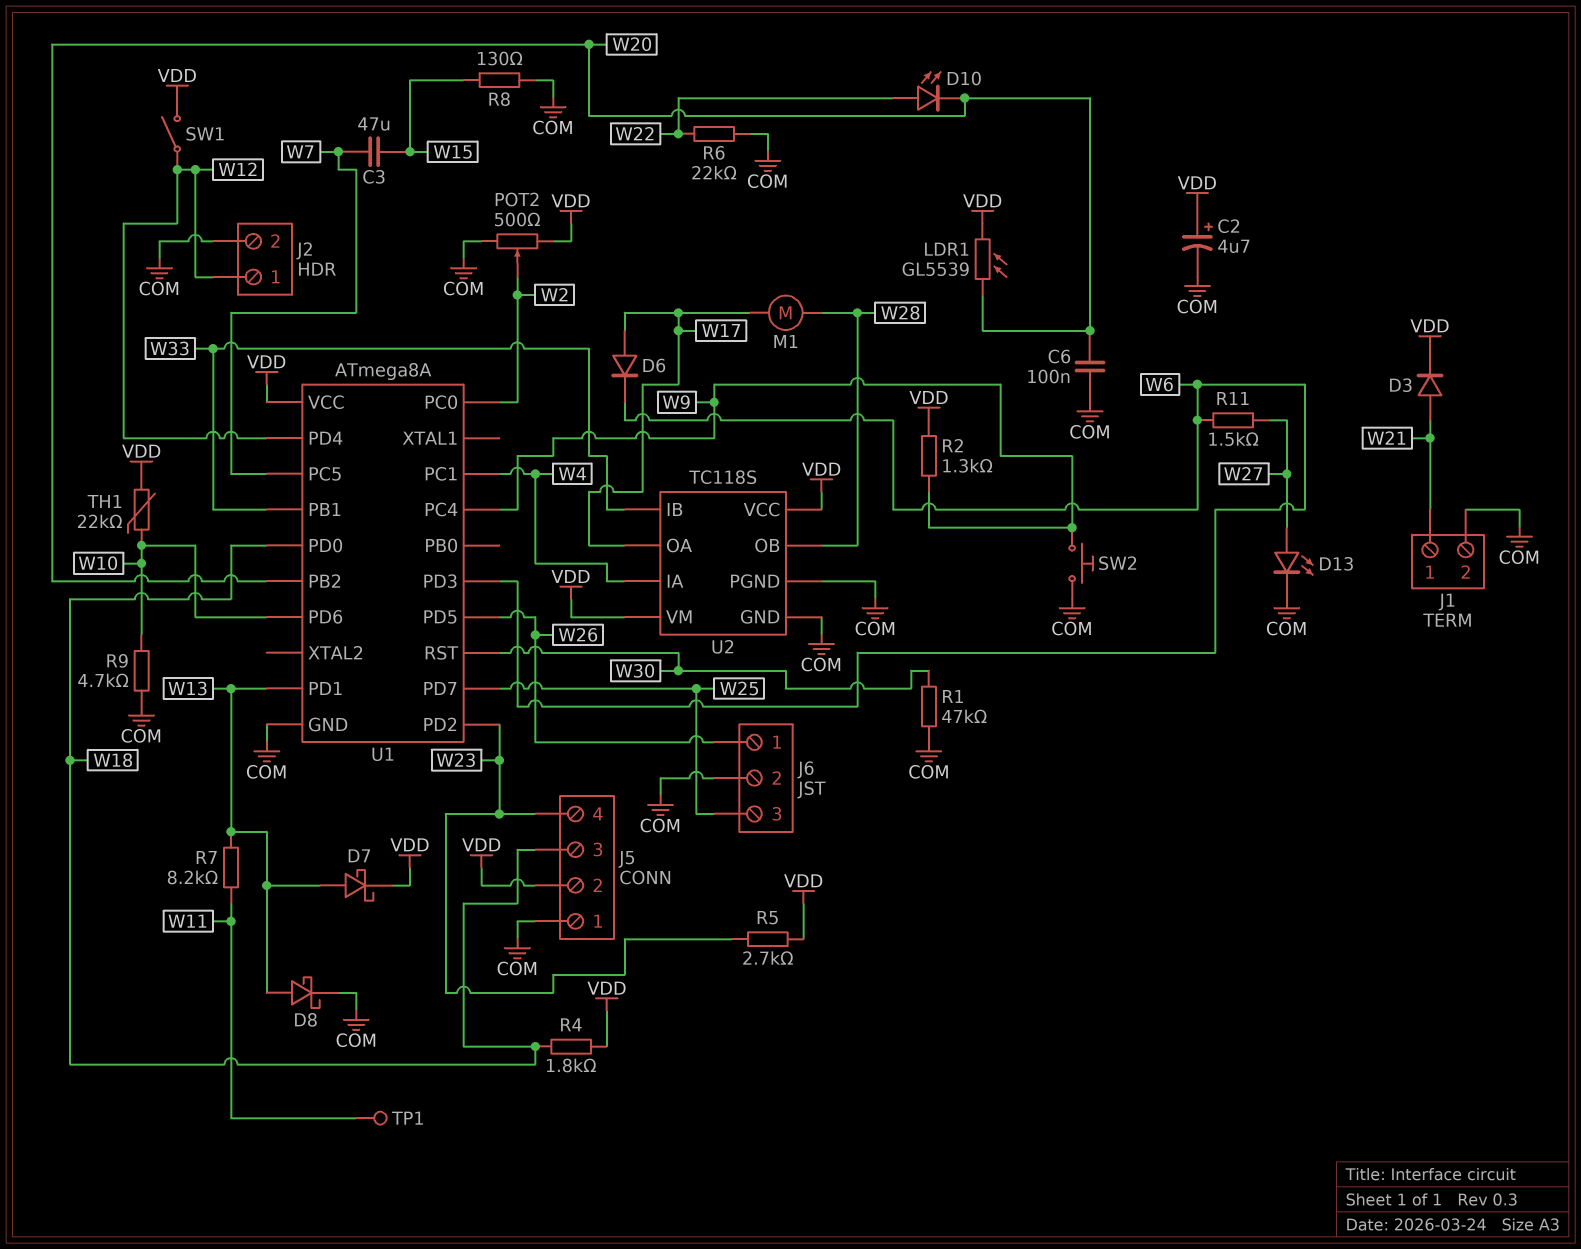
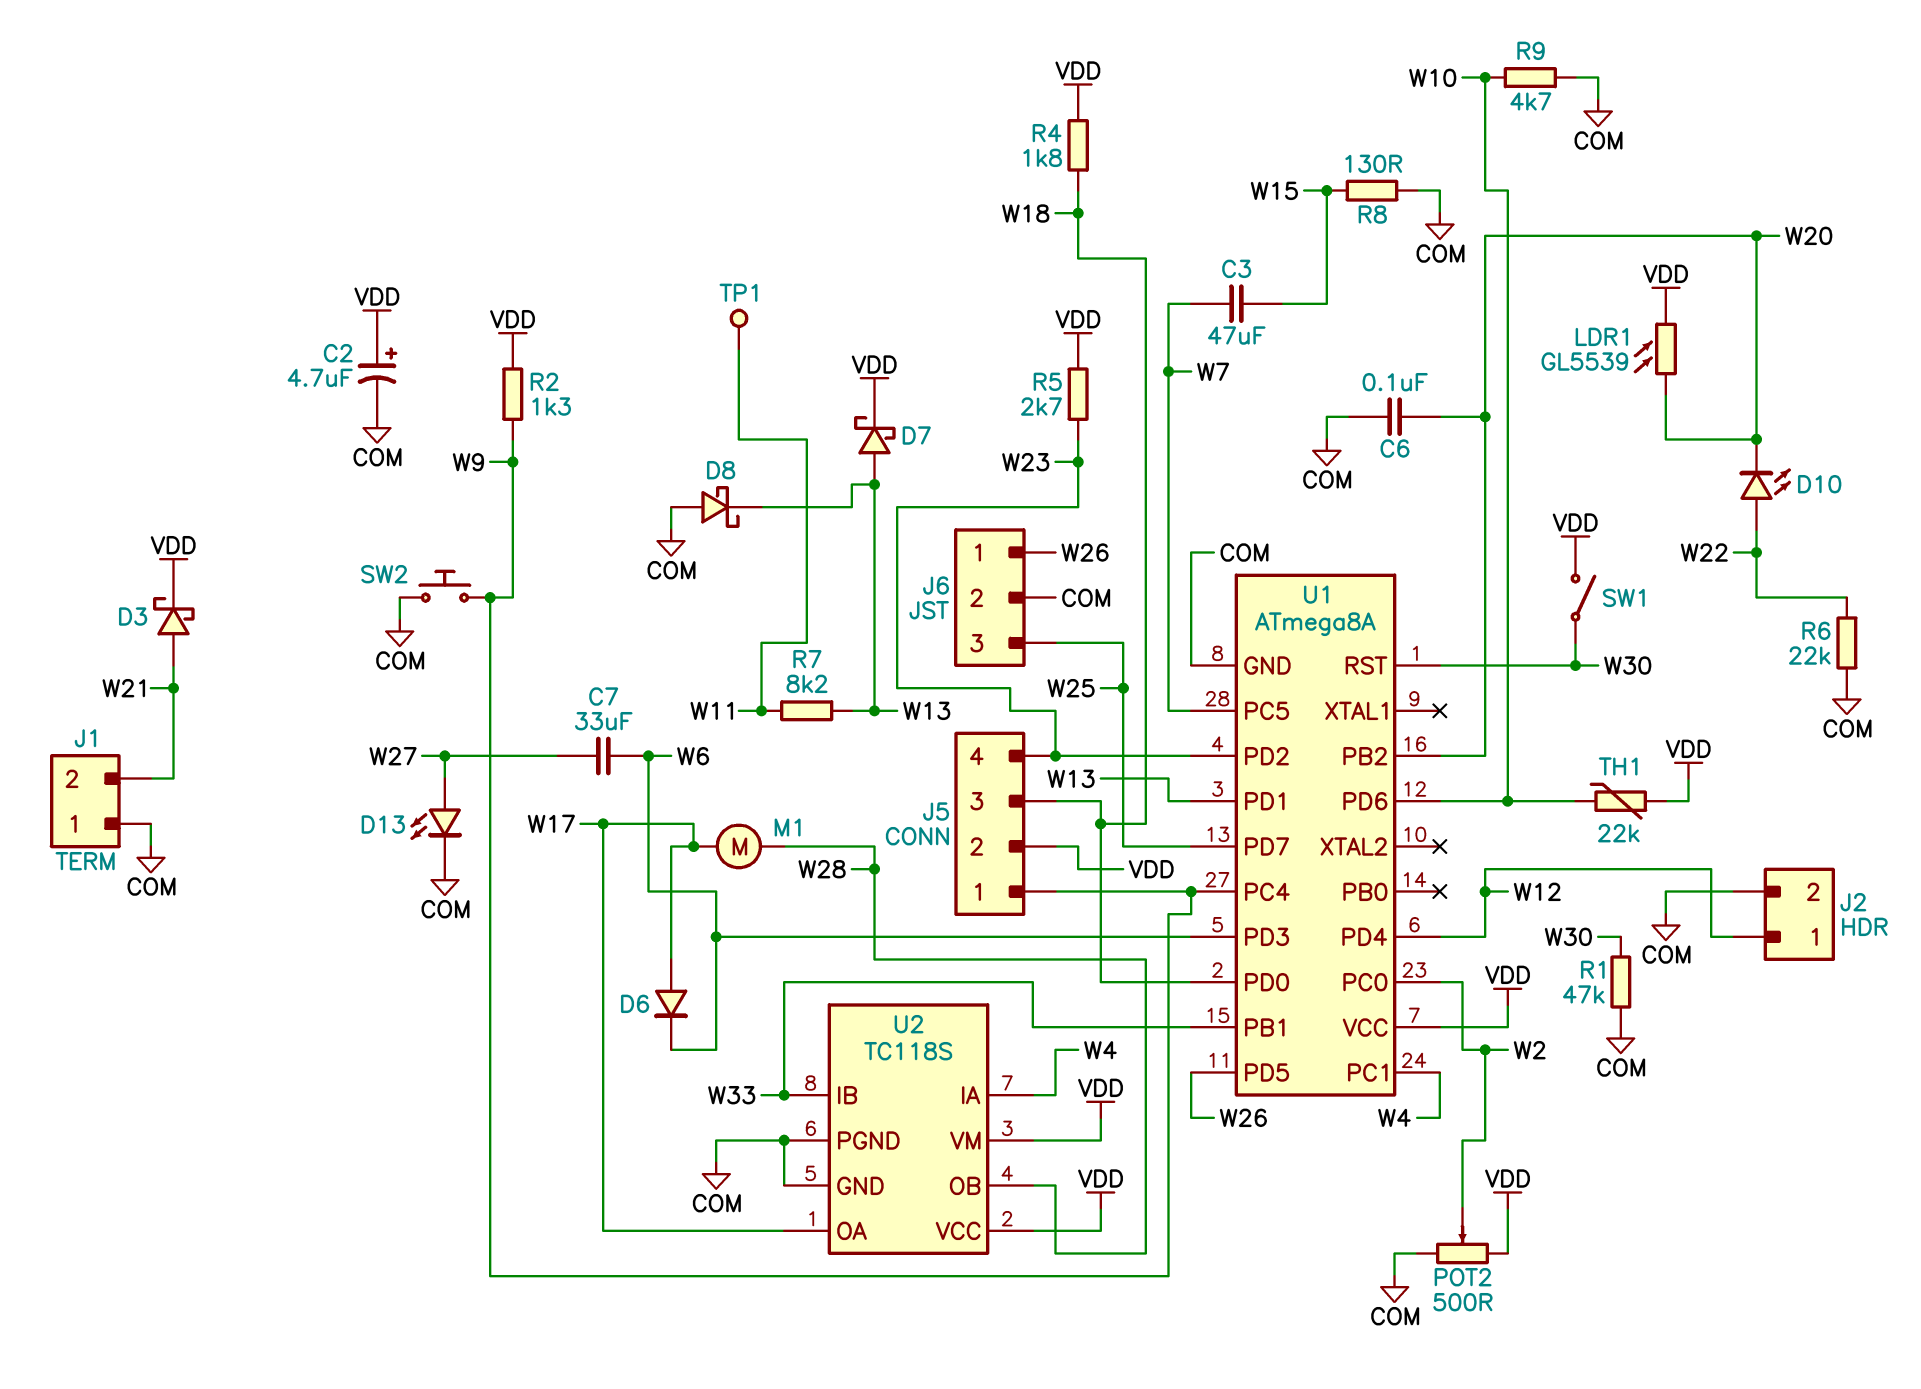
C7: none -> 33uF (W6, W27)
D3: diode (A W21, K VDD) -> schottky (A W21, K VDD)
D8: schottky (A W13, K COM) -> schottky (A COM, K W13)
J1 pin 1: W21 -> COM
J1 pin 2: COM -> W21
J5 pin 1: COM -> W9
R11: 1.5k (W6, W27) -> none
SW1: switch (VDD, W12) -> switch (VDD, W30)

